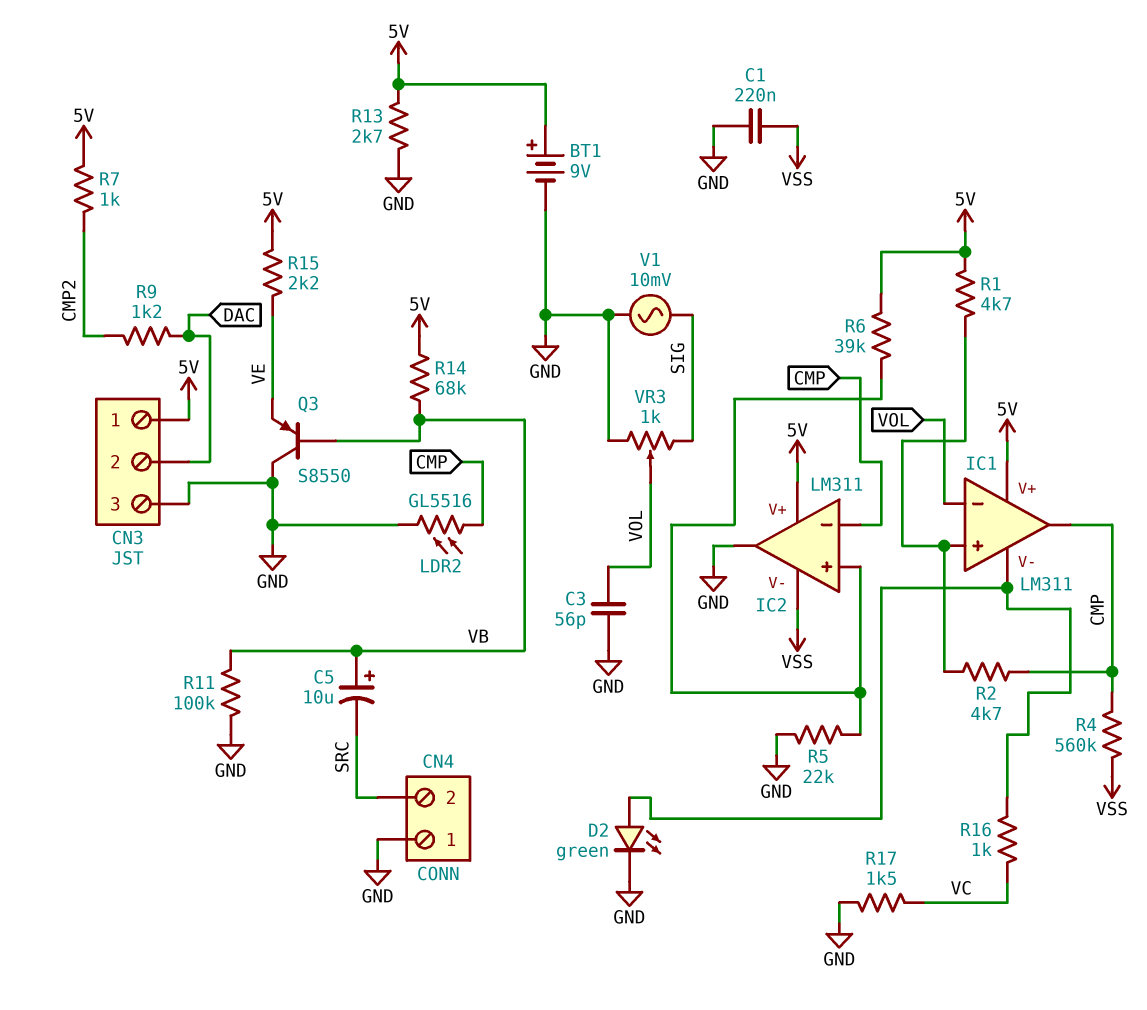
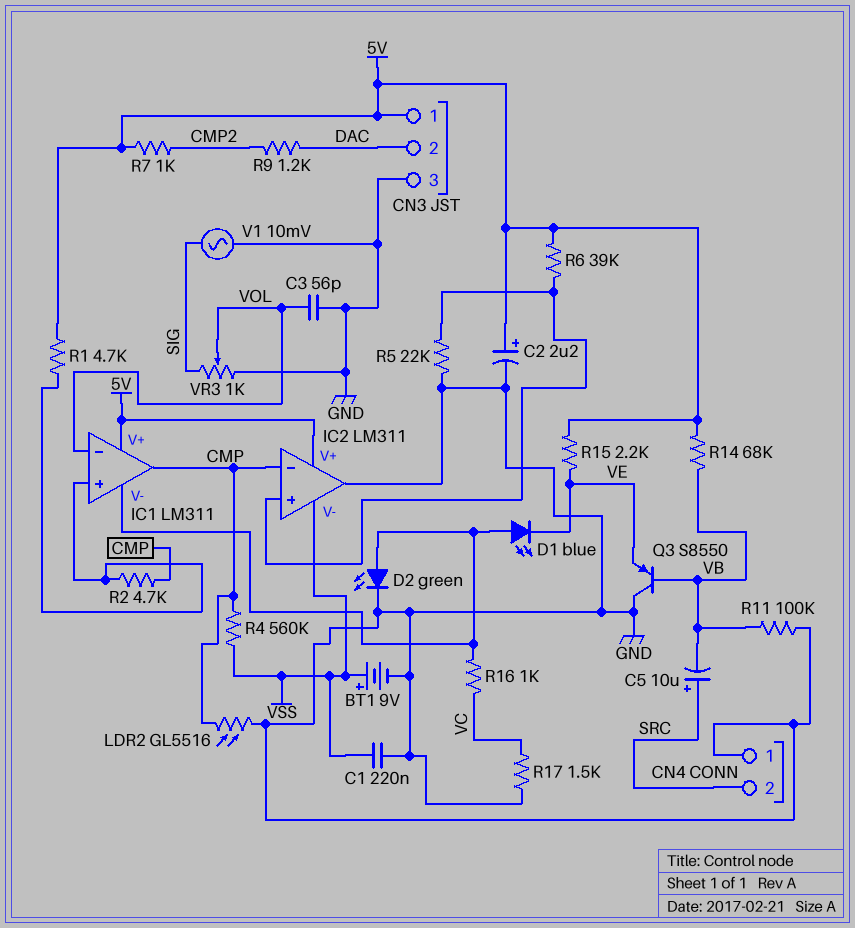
BT1: 9V (plus 5V, minus GND) -> 9V (plus VSS, minus GND)
C2: none -> 2.2uF (plus 5V, minus GND)
C5: 10uF (plus VB, minus SRC) -> 10uF (plus SRC, minus VB)
D1: none -> LED blue (A IC1/V-, K VE)
R13: 2.7k (5V, GND) -> none

